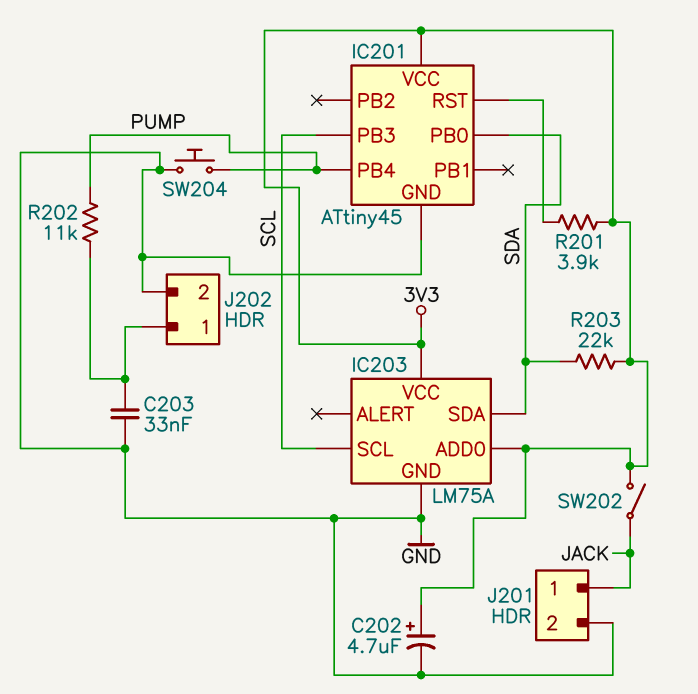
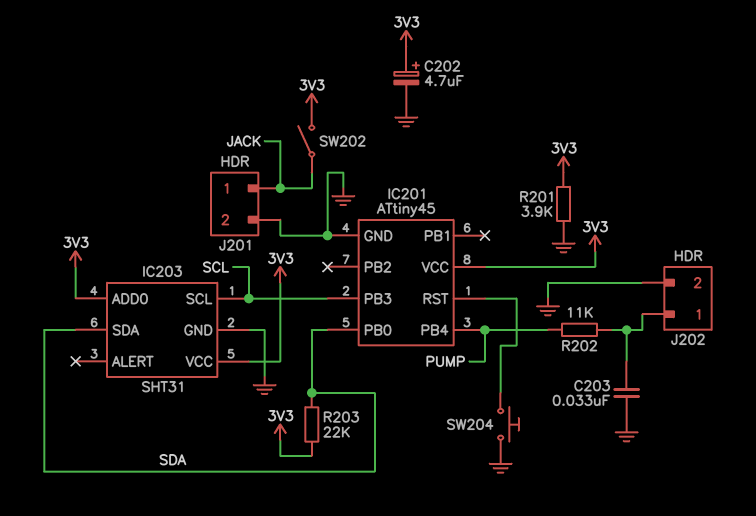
IC203: LM75A -> SHT31
R201: 3.9k (3V3, IC201/RST) -> 3.9k (3V3, GND)
SW204: button (GND, PUMP) -> button (GND, IC201/RST)

